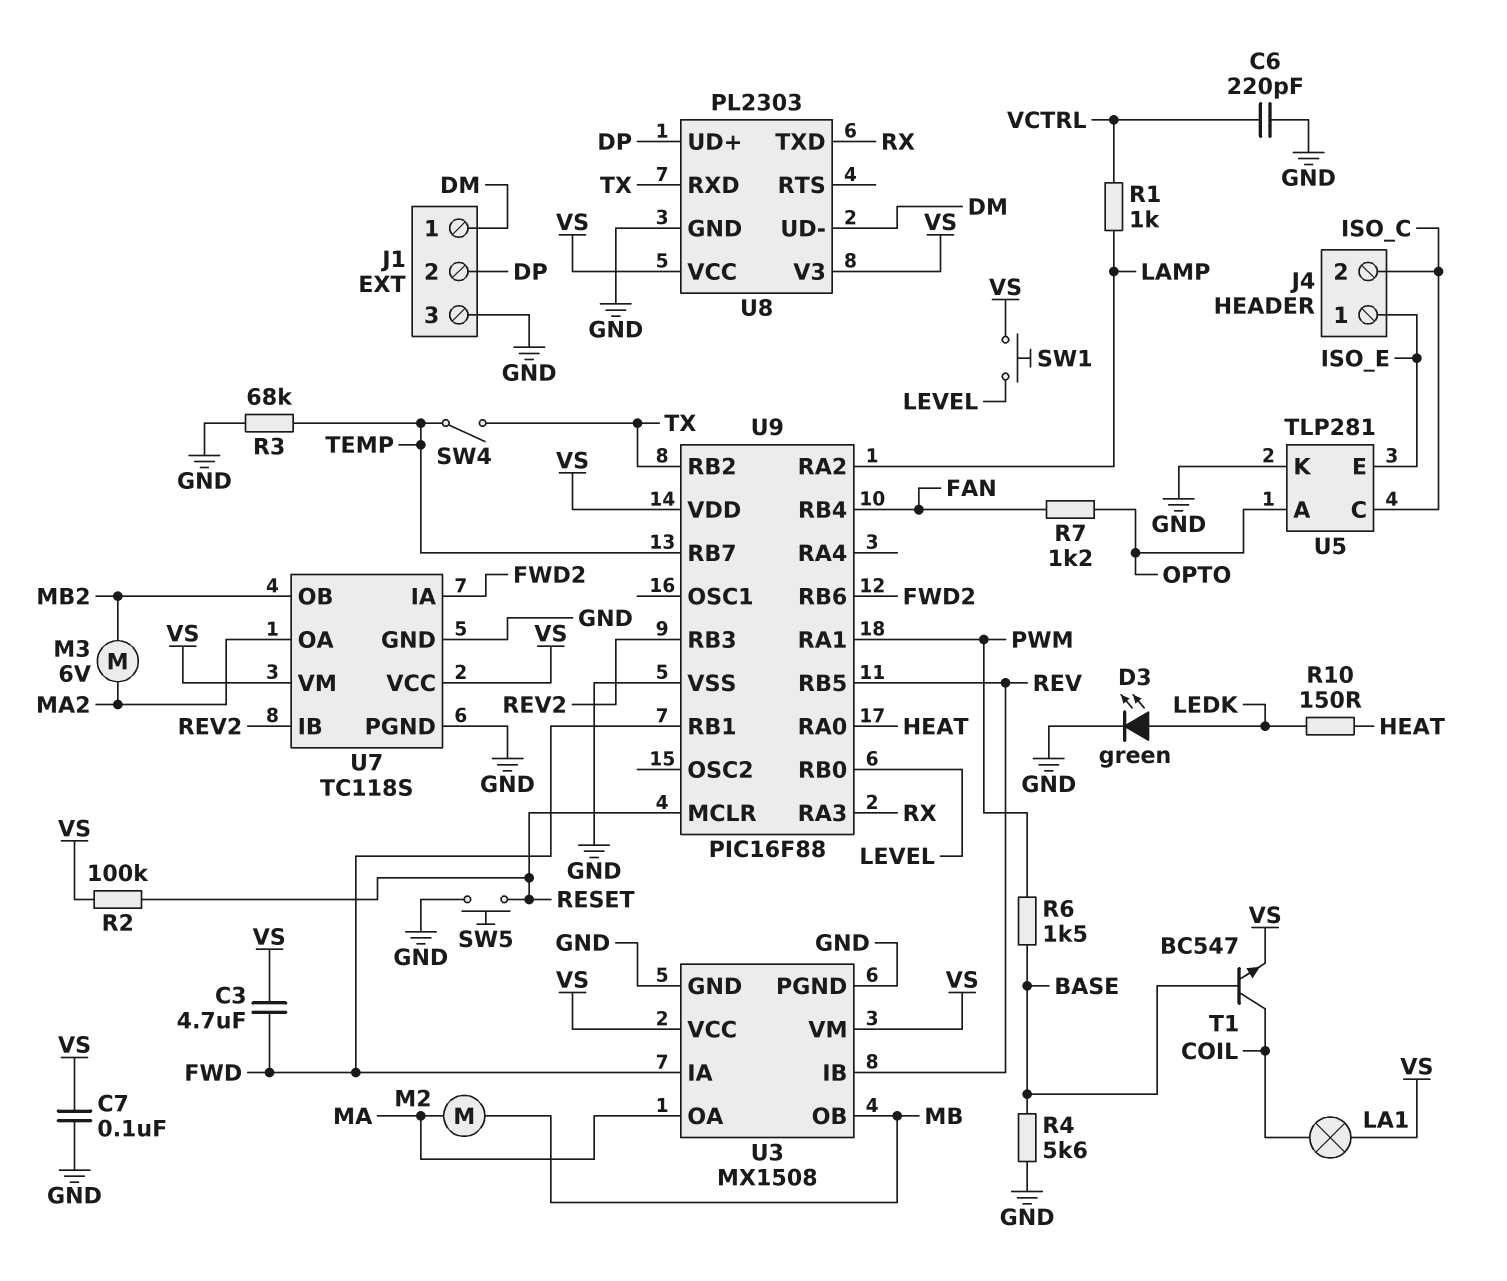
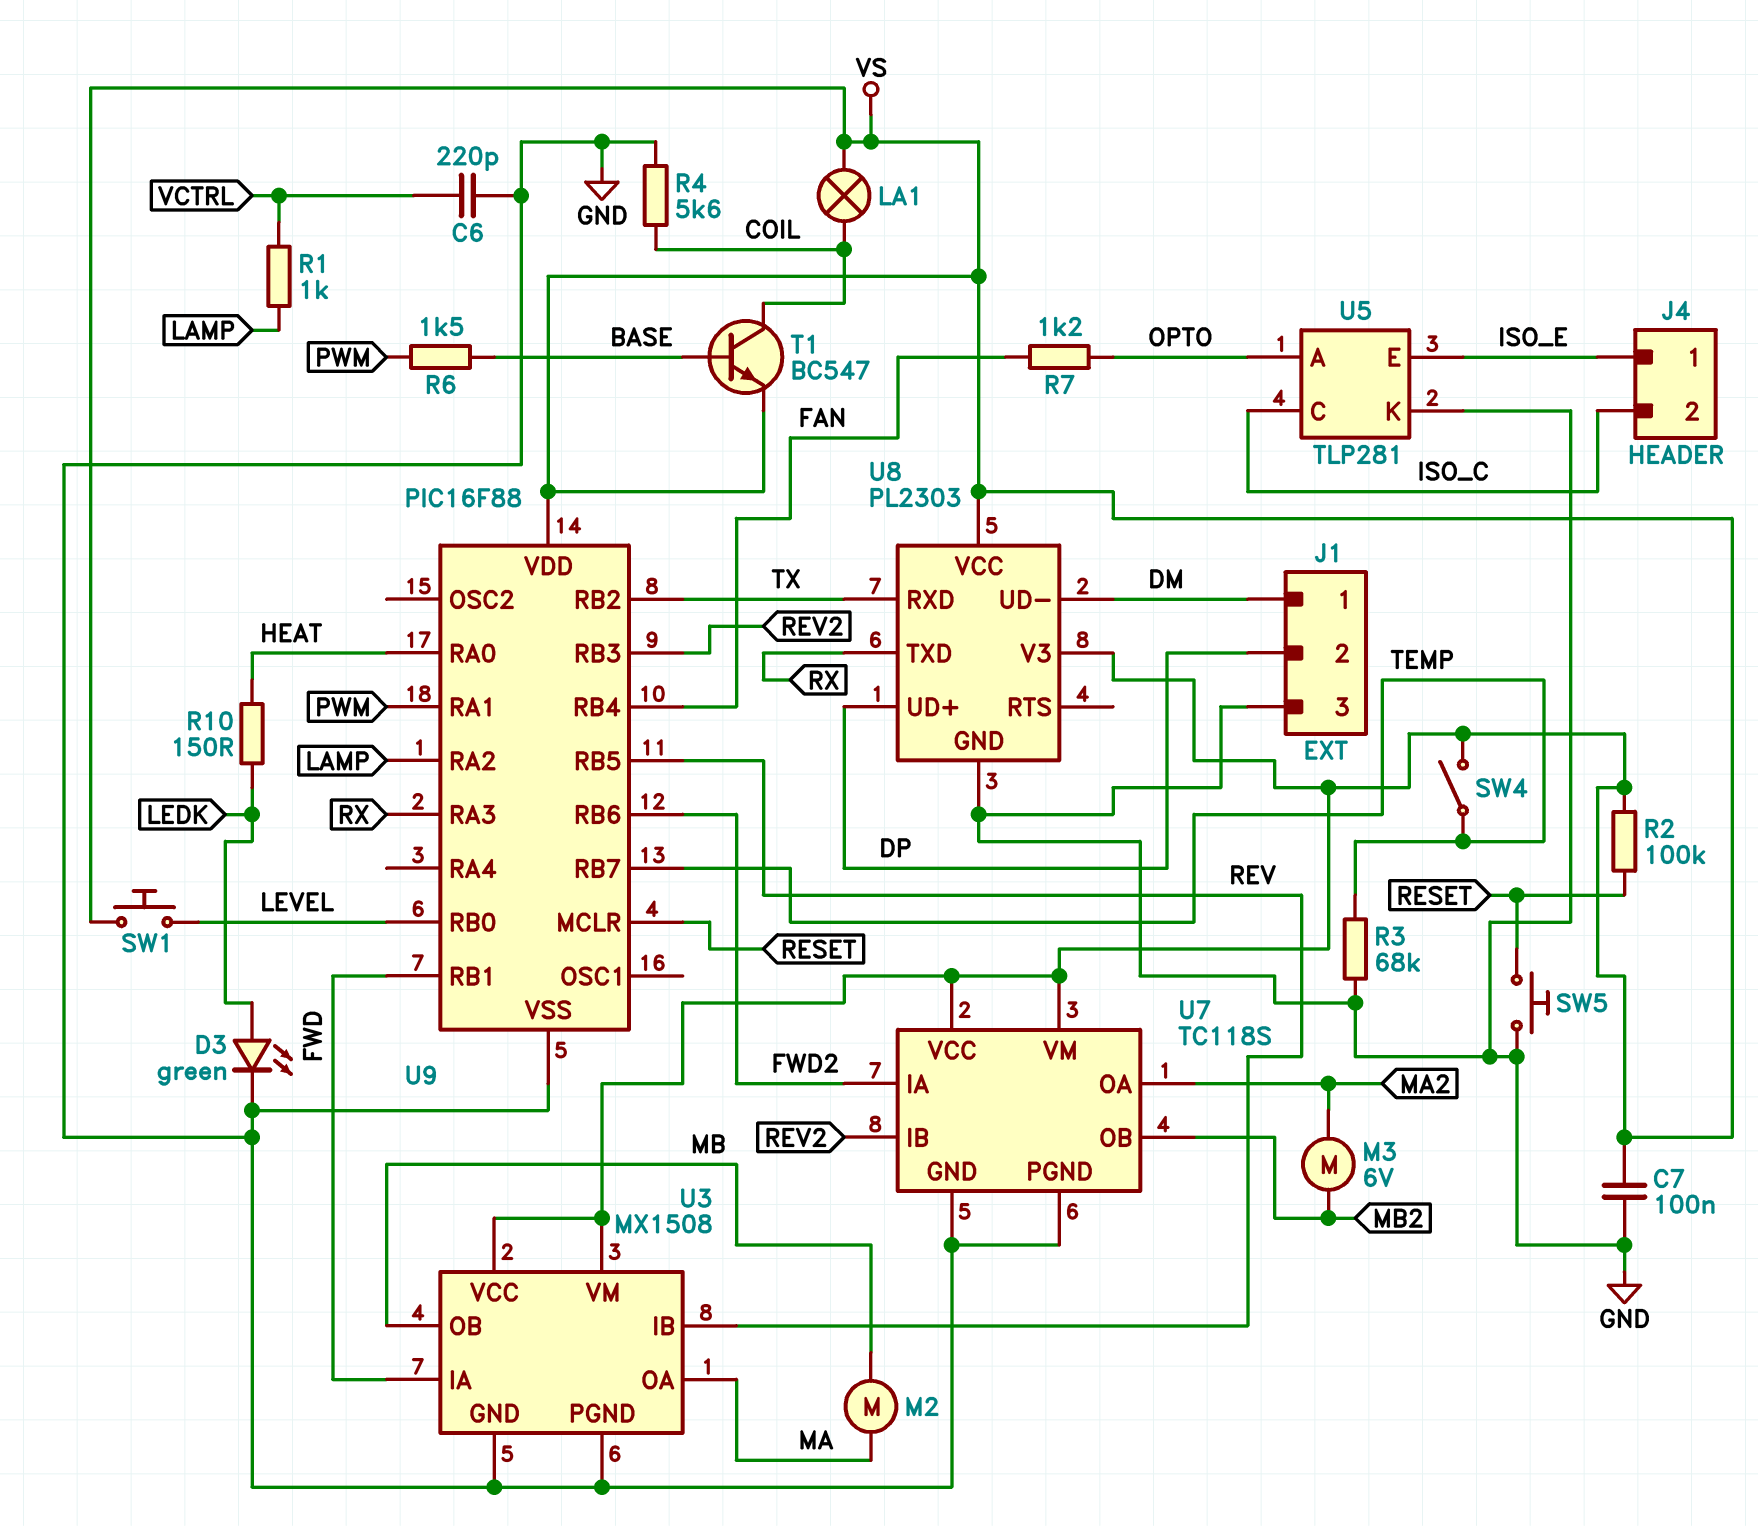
C3: 4.7uF (FWD, VS) -> none
R4: 5.6k (BASE, GND) -> 5.6k (COIL, GND)
SW4: switch (TEMP, TX) -> switch (TEMP, VS)

